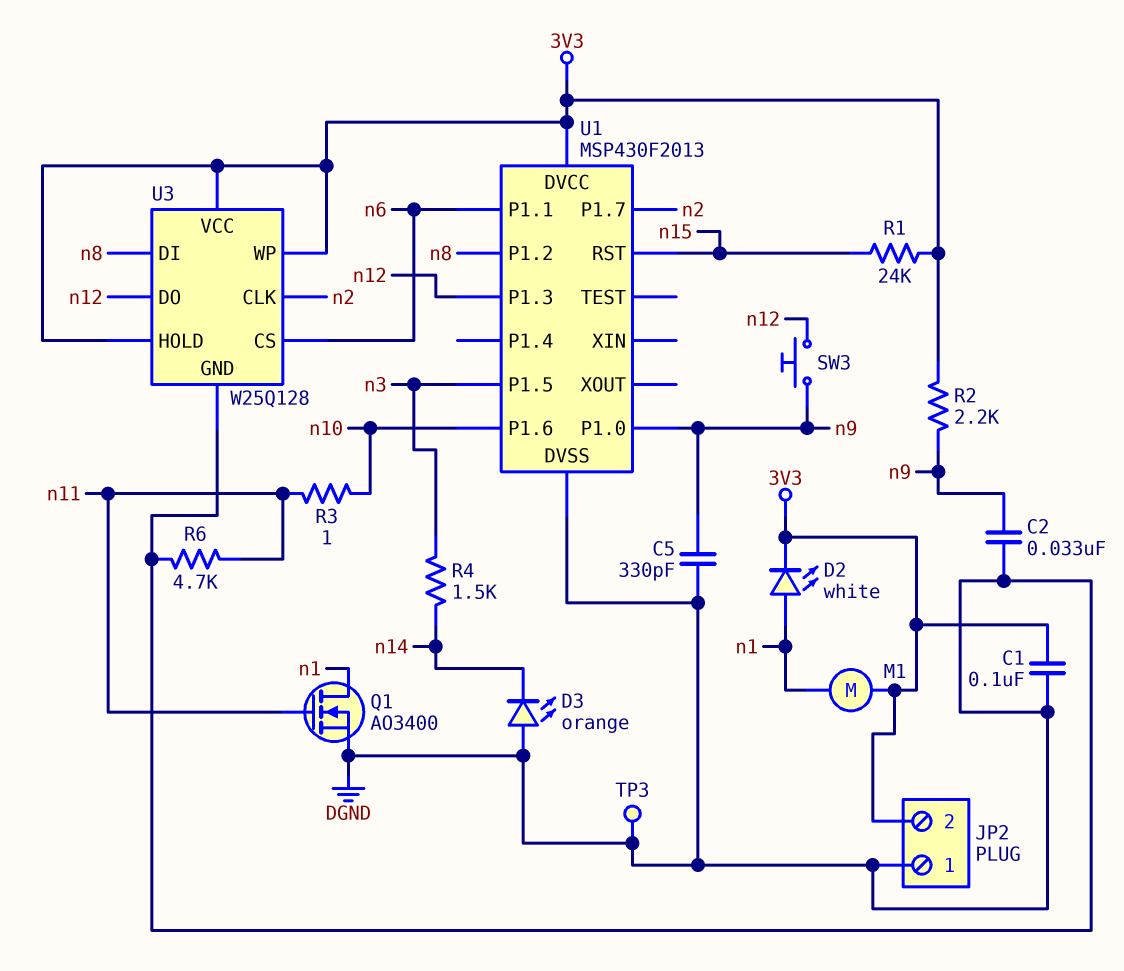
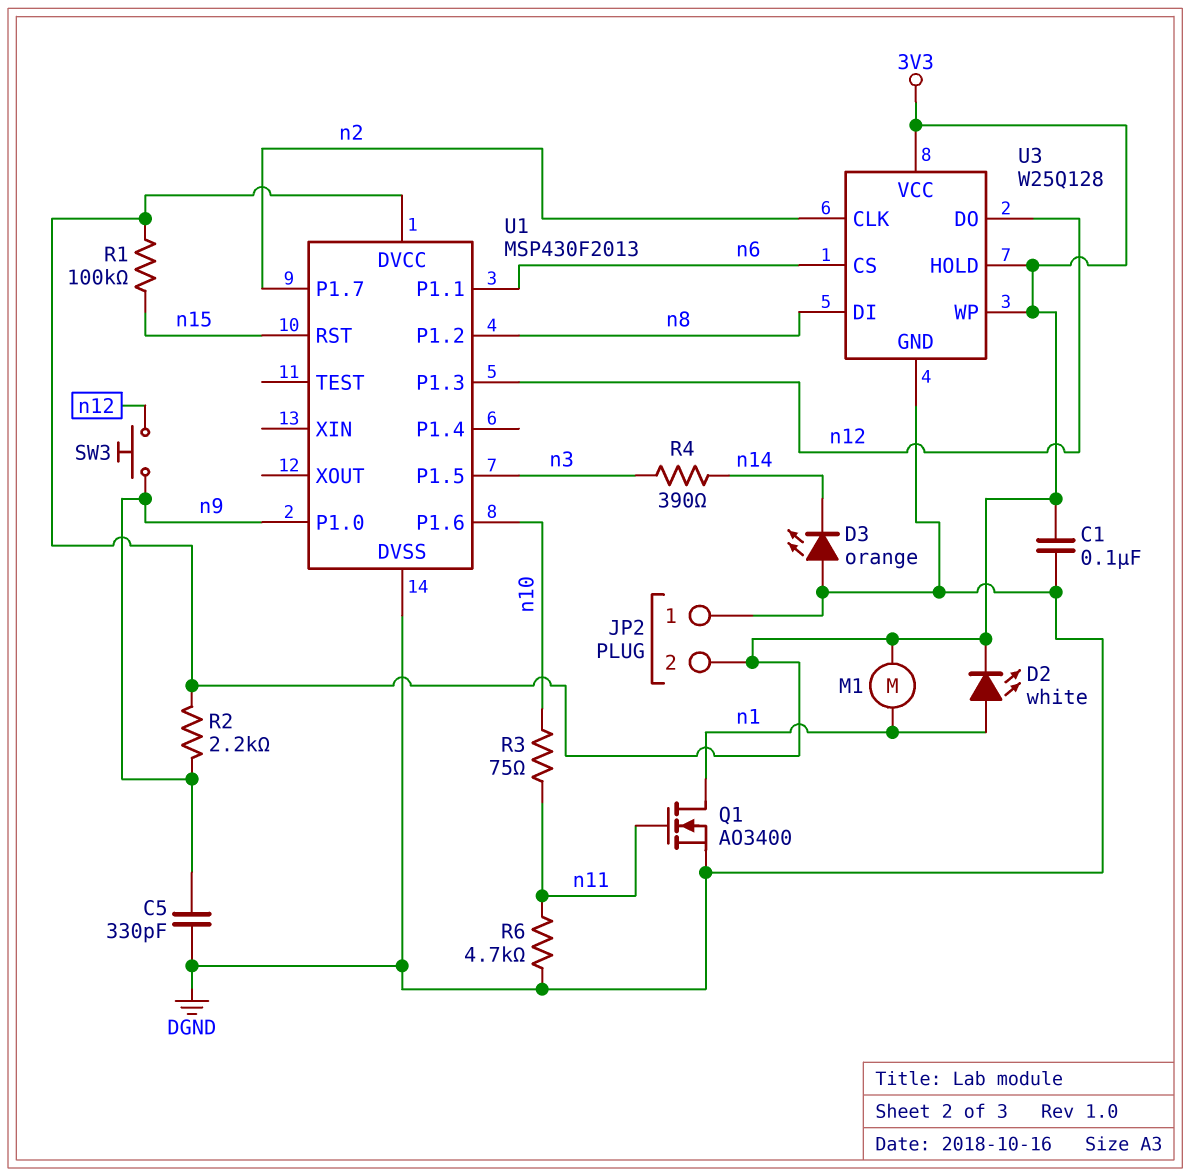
C2: 33nF (DGND, n9) -> none
R1: 24k (3V3, n15) -> 100k (3V3, n15)
R3: 1 (n10, n11) -> 75 (n10, n11)
R4: 1.5k (n3, n14) -> 390 (n3, n14)
TP3: test point (DGND) -> none

